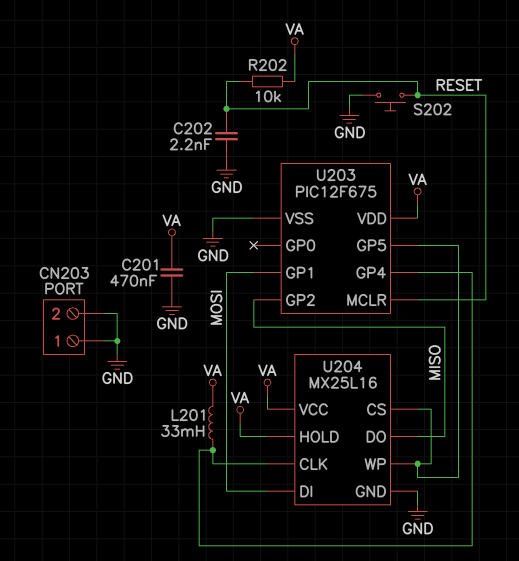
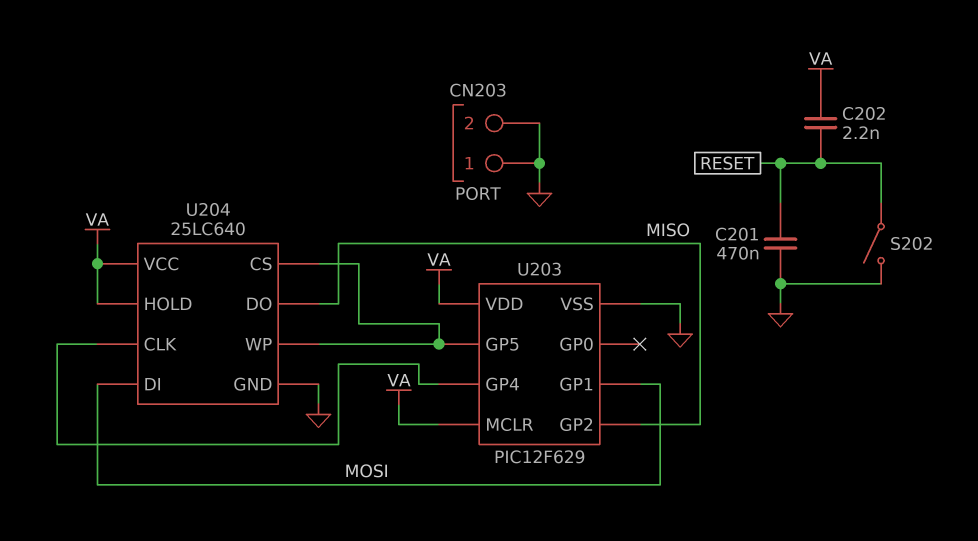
C201: 470nF (GND, VA) -> 470nF (GND, RESET)
C202: 2.2nF (GND, RESET) -> 2.2nF (RESET, VA)
L201: 33mH (U203/GP4, VA) -> none
R202: 10k (RESET, VA) -> none
S202: button (GND, RESET) -> switch (GND, RESET)
U203: PIC12F675 -> PIC12F629
U203 pin MCLR: RESET -> VA
U204: MX25L16 -> 25LC640

